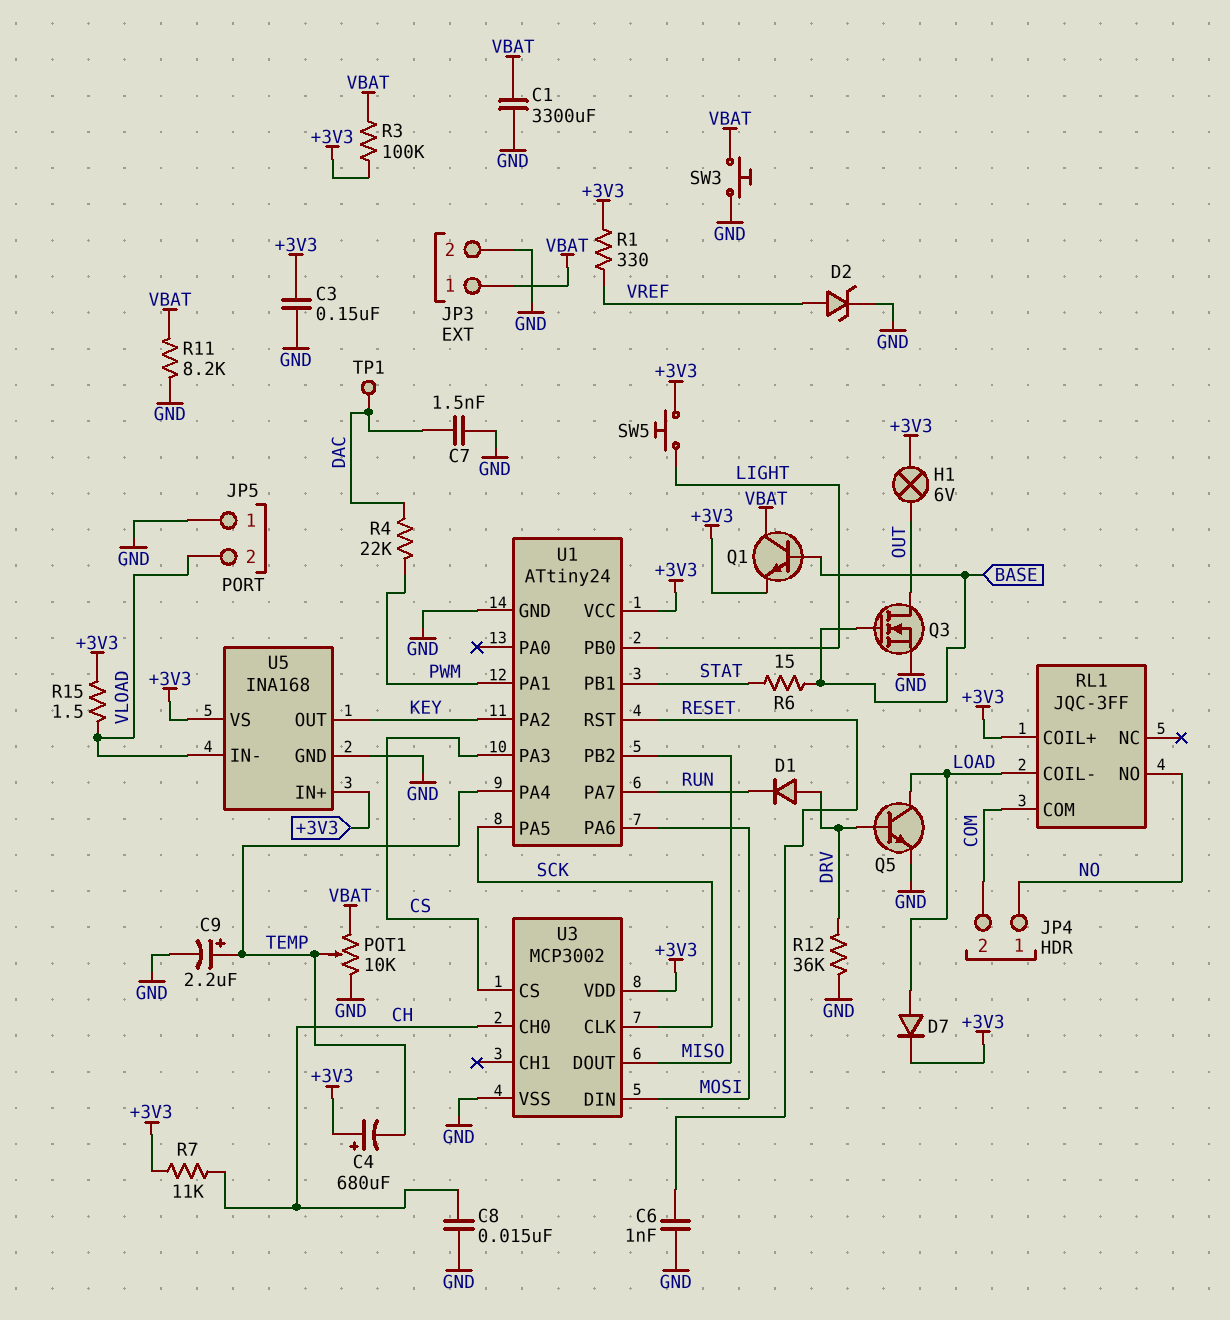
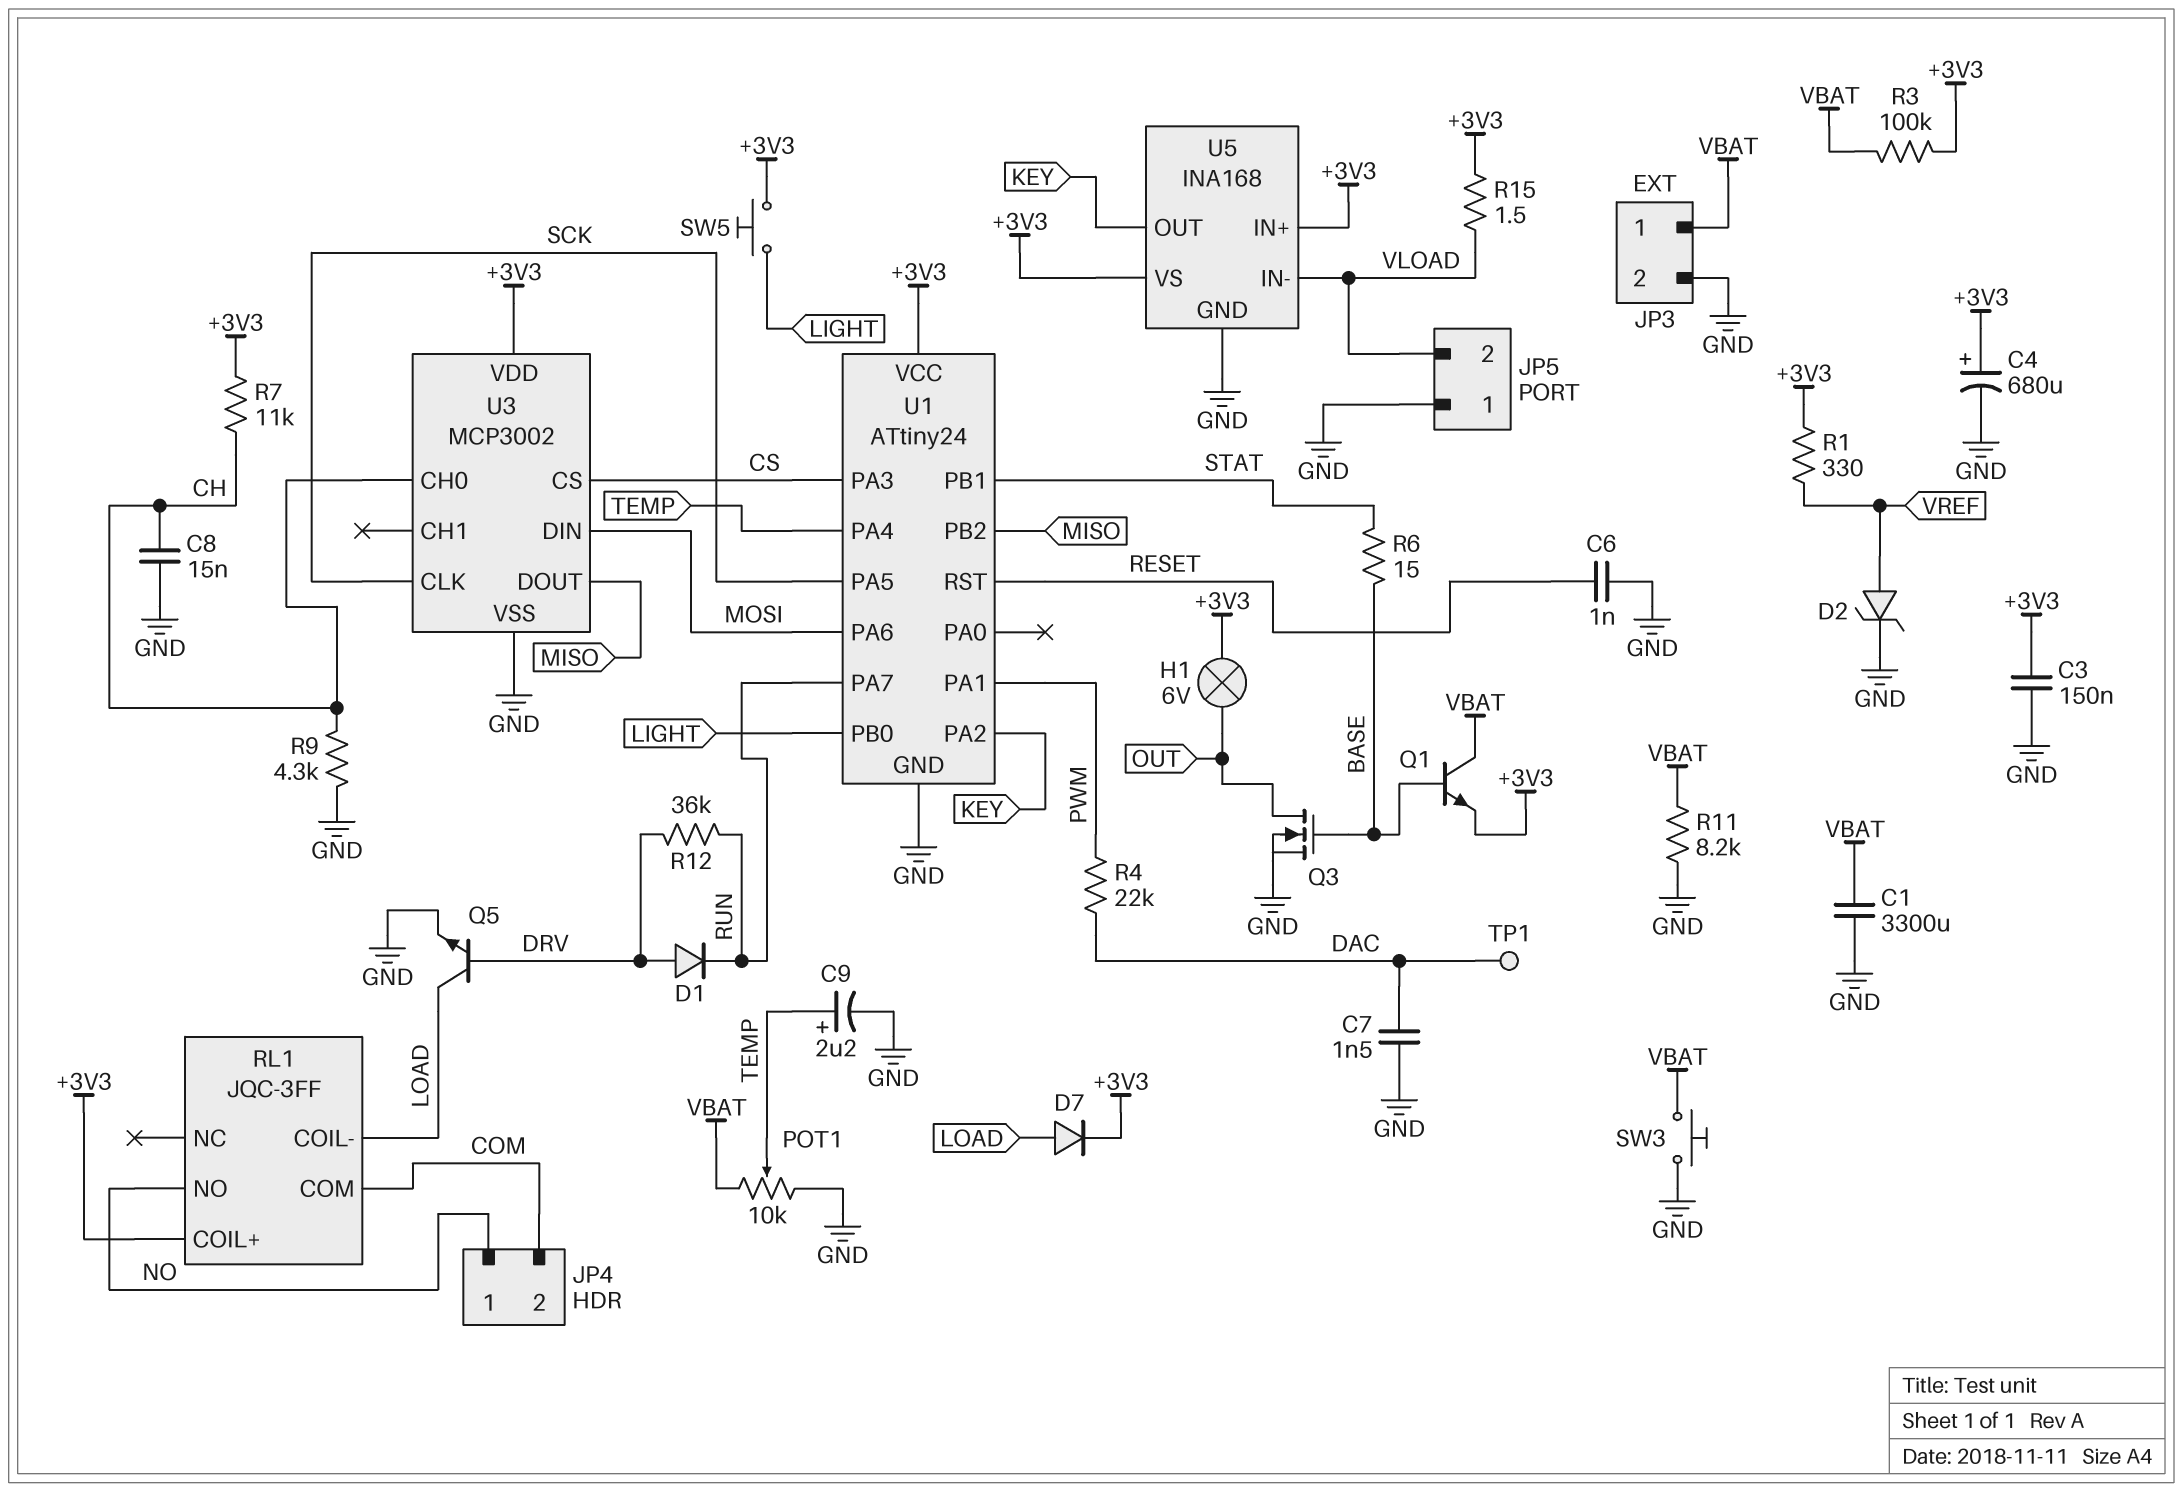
C4: 680uF (plus +3V3, minus TEMP) -> 680uF (plus +3V3, minus GND)
R9: none -> 4.3k (CH, GND)
R12: 36k (DRV, GND) -> 36k (DRV, RUN)

